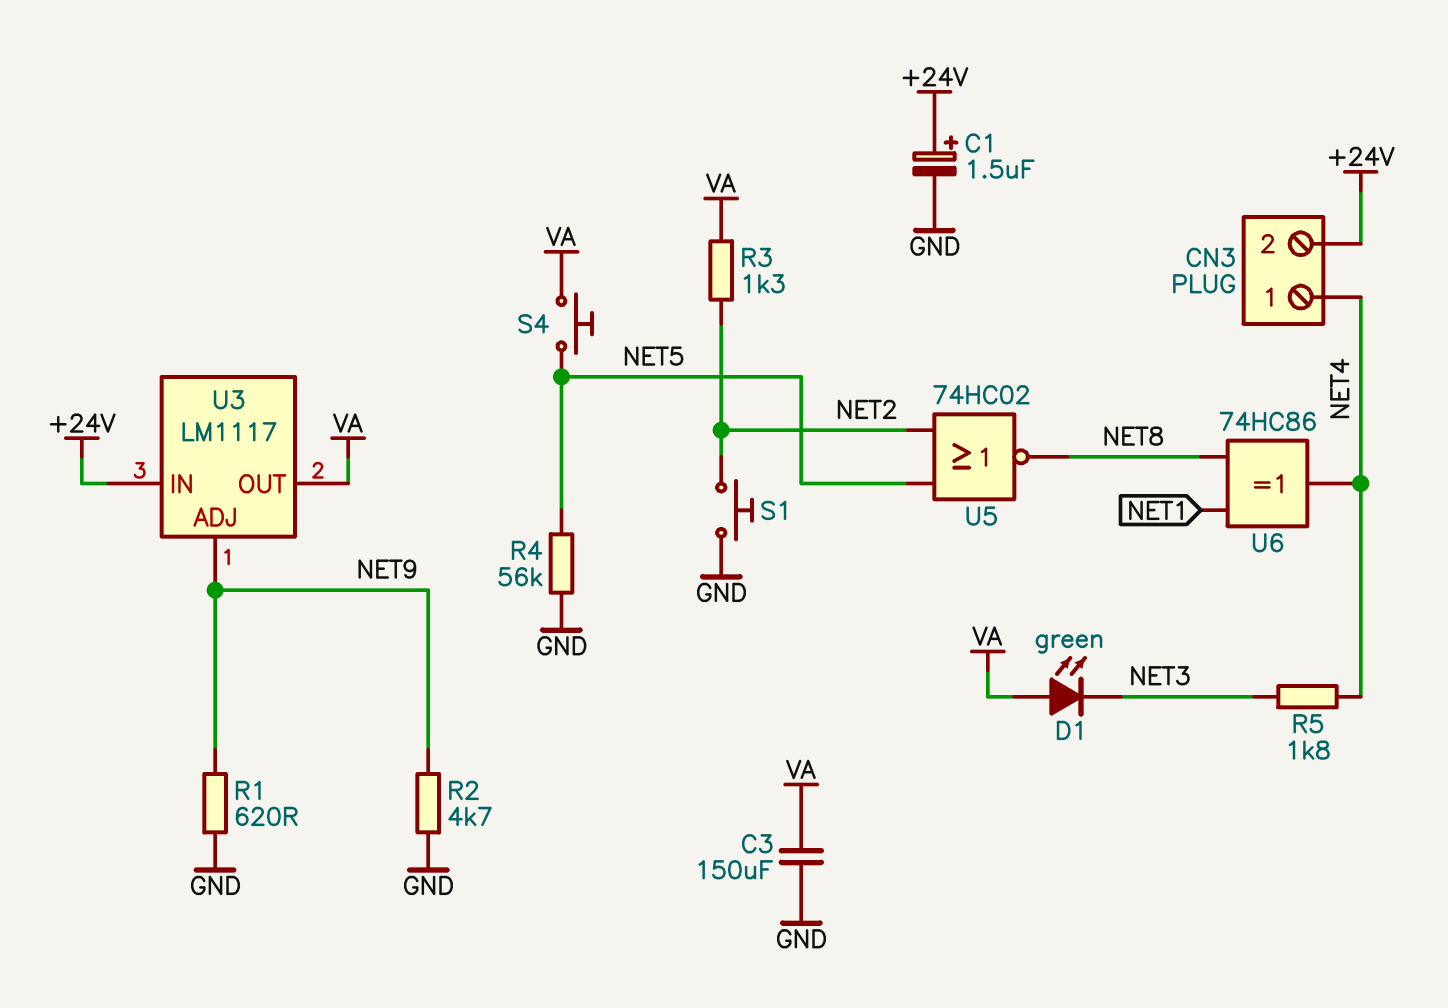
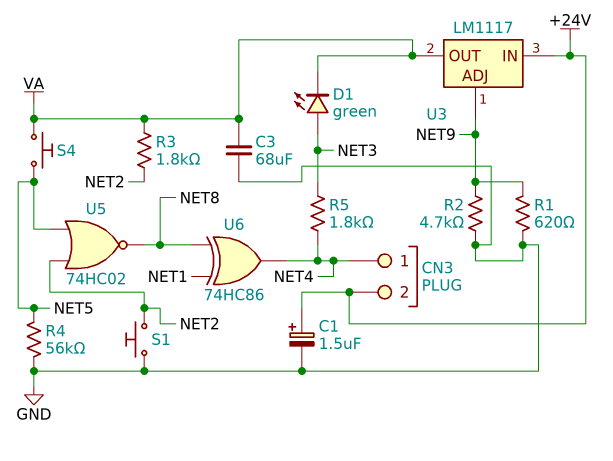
C3: 150uF (GND, VA) -> 68uF (GND, VA)
D1: LED green (A VA, K NET3) -> LED green (A NET3, K VA)
R3: 1.3k (NET2, VA) -> 1.8k (NET2, VA)

